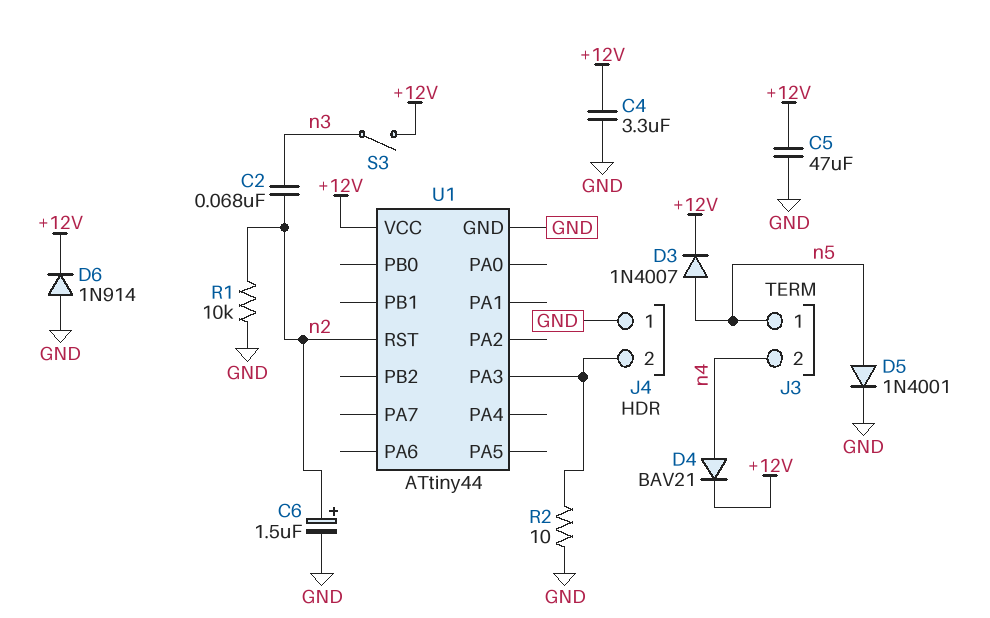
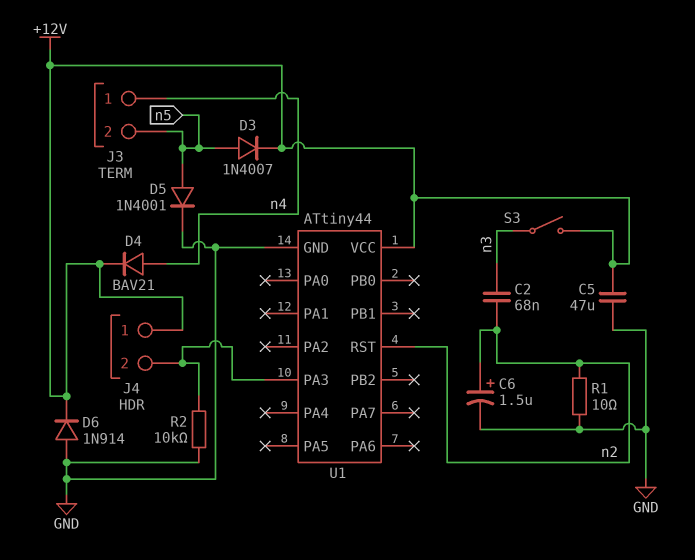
C4: 3.3uF (+12V, GND) -> none
J3 pin 1: n5 -> n4
J3 pin 2: n4 -> n5
J4 pin 1: GND -> +12V
R1: 10k (GND, n2) -> 10 (GND, n2)
R2: 10 (GND, J4/2) -> 10k (GND, J4/2)

